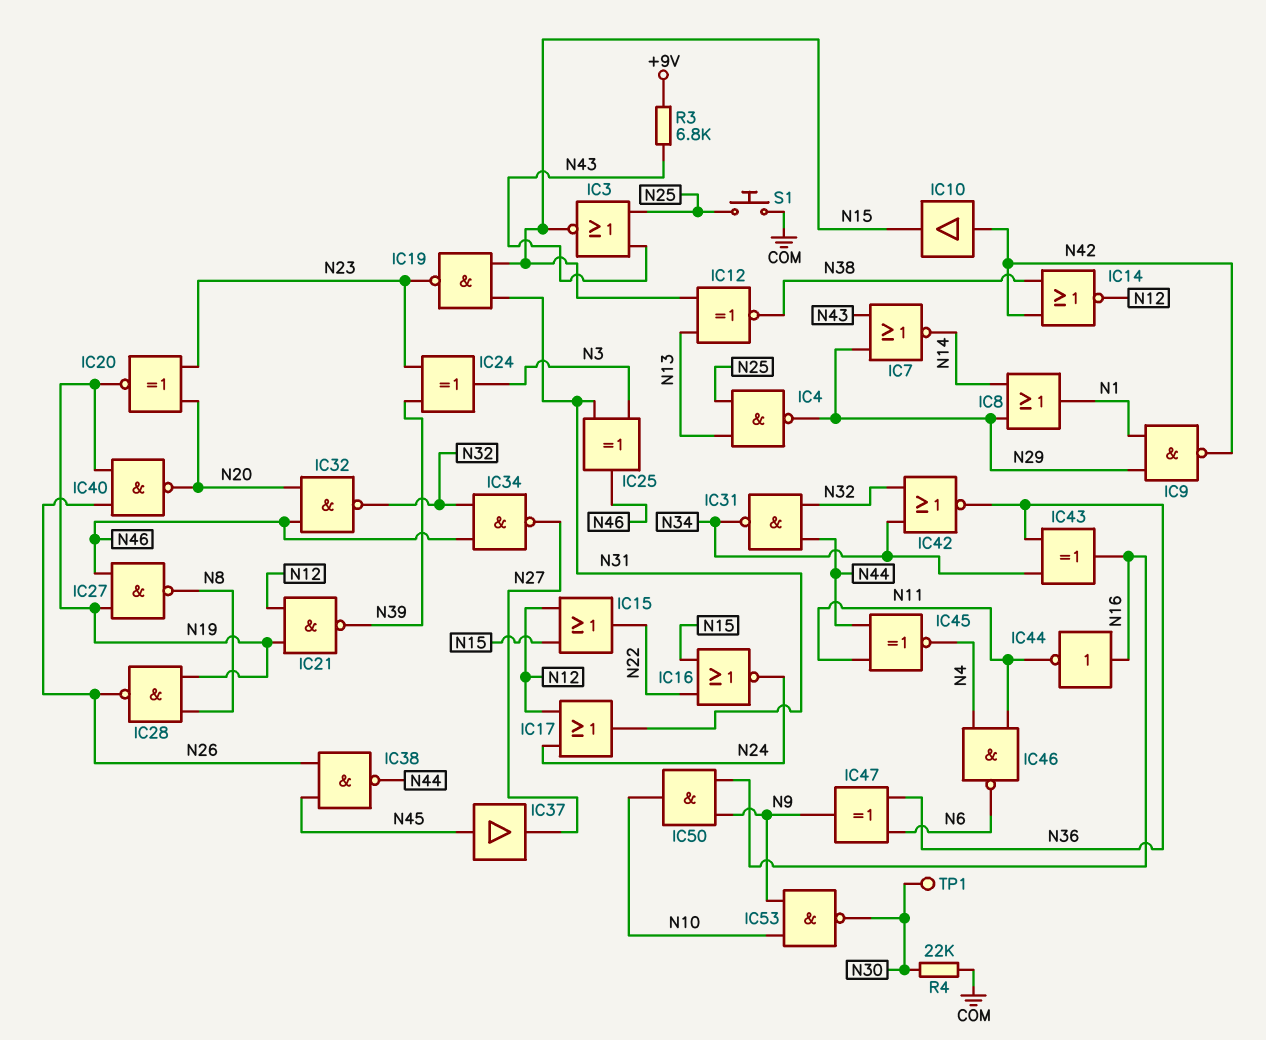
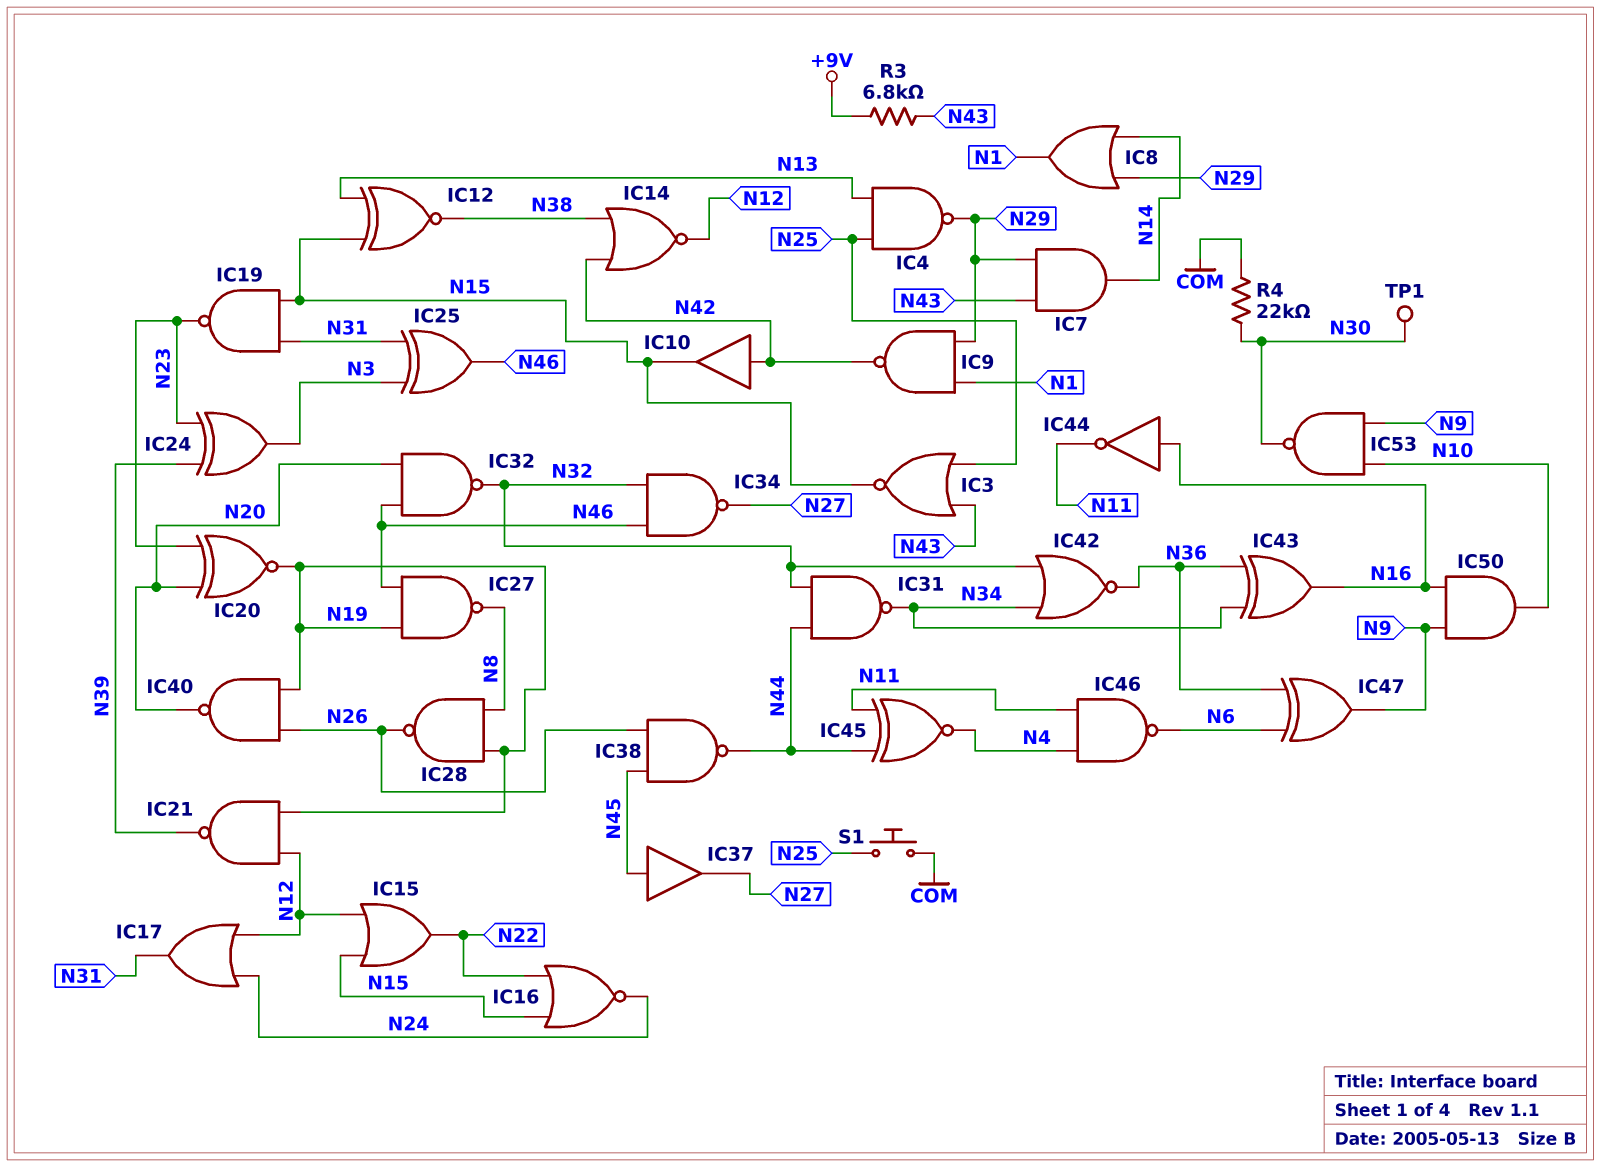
IC7: NOR (in N29, in N43, out N14) -> AND (in N29, in N43, out N14)

